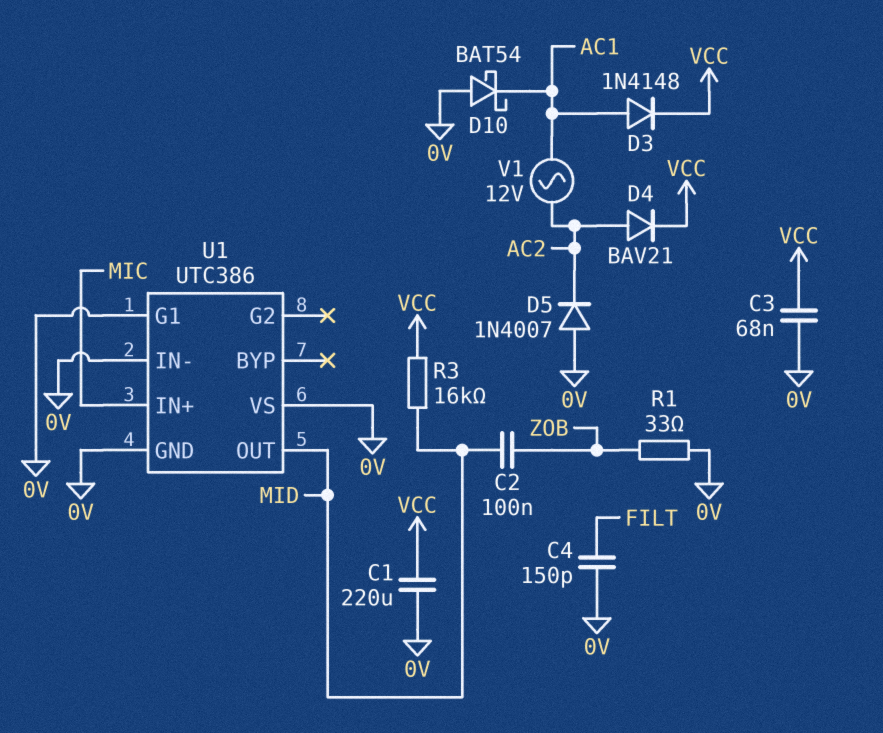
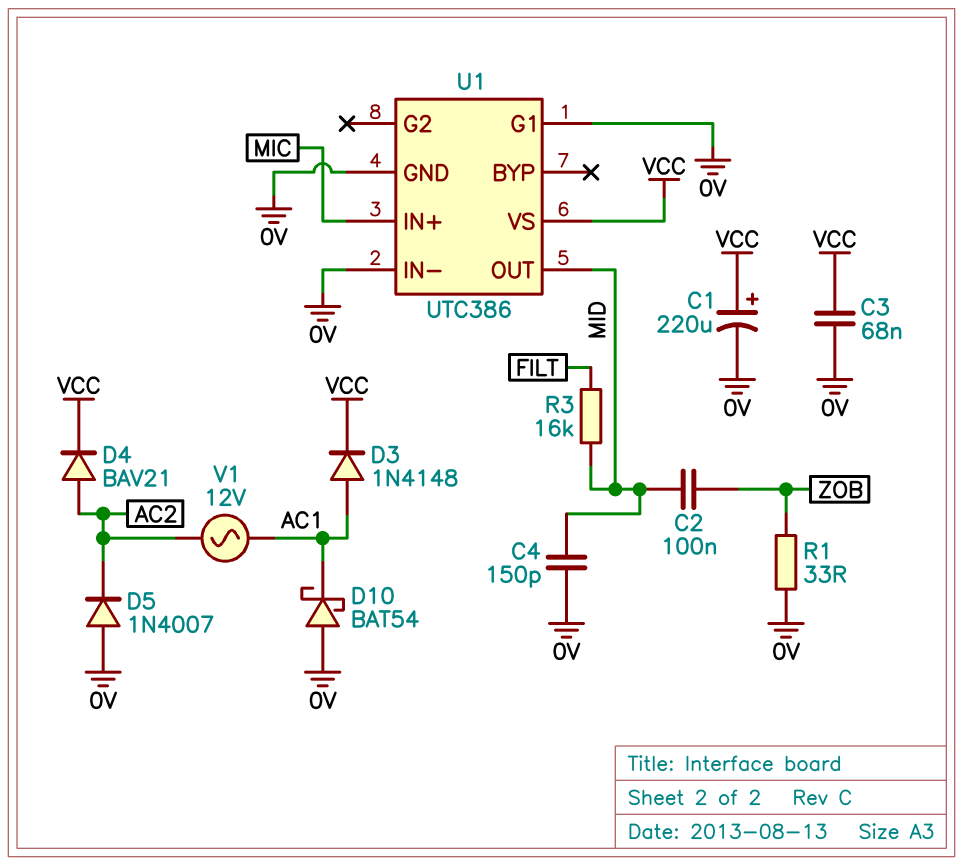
C1: 220uF (0V, VCC) -> 220uF (plus VCC, minus 0V)
C4: 150pF (0V, FILT) -> 150pF (0V, MID)
R3: 16k (MID, VCC) -> 16k (FILT, MID)
U1 pin VS: 0V -> VCC

